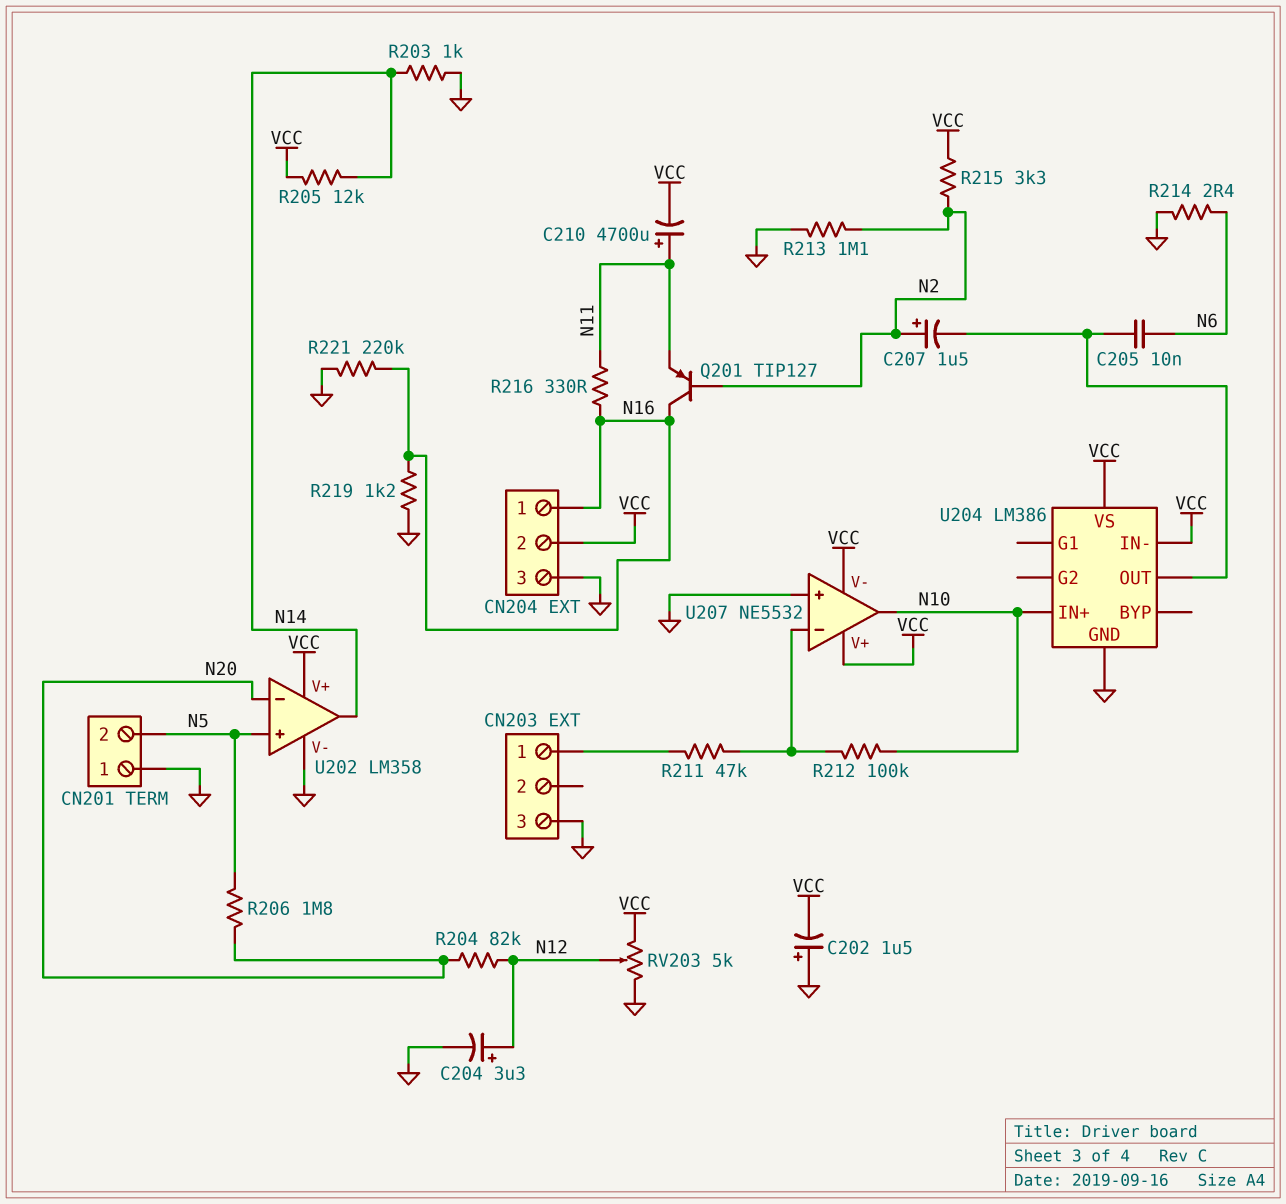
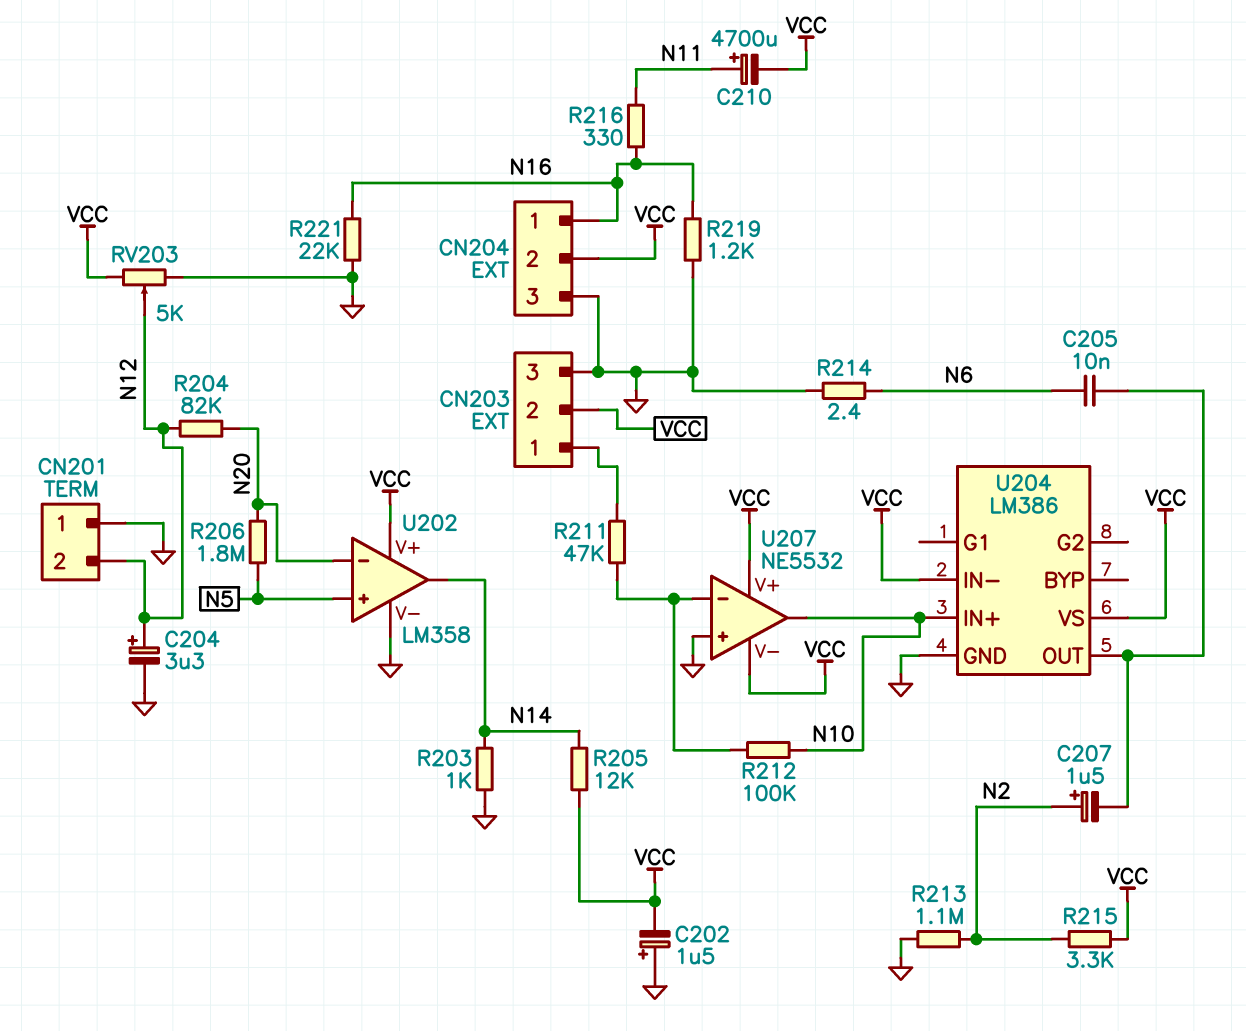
CN201 pin 2: N5 -> N12
CN203 pin 2: none -> VCC
Q201: PNP TIP127 (B N2, C N16, E N11) -> none
R221: 220k (GND, N16) -> 22k (GND, N16)

